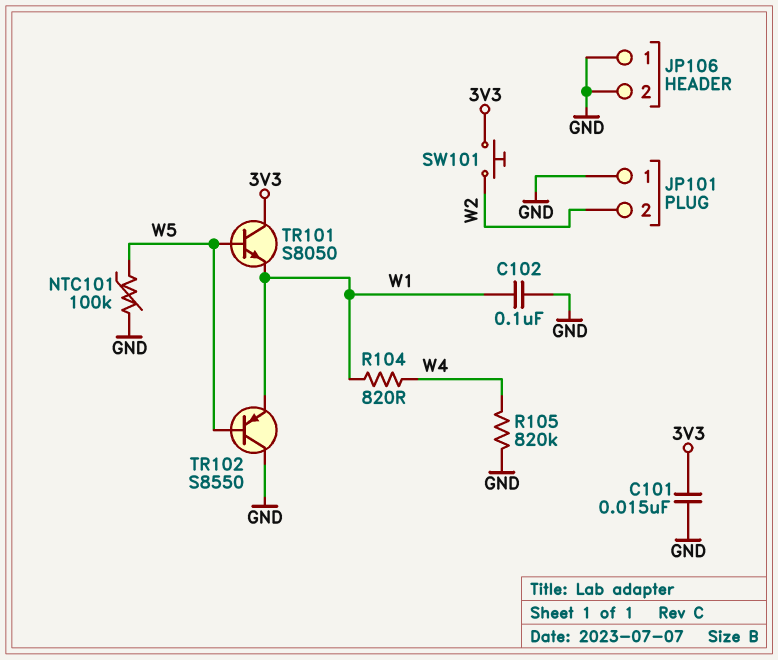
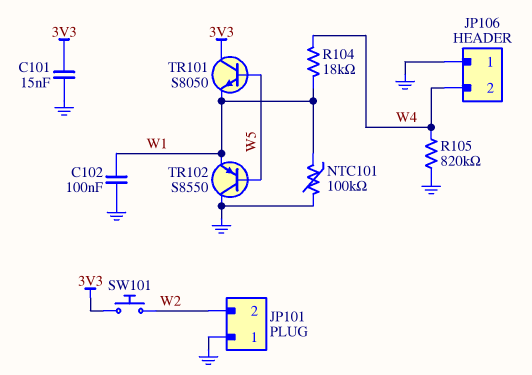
JP106 pin 2: GND -> W4
NTC101: 100k (GND, W5) -> 100k (GND, W1)
R104: 820 (W1, W4) -> 18k (W1, W4)

